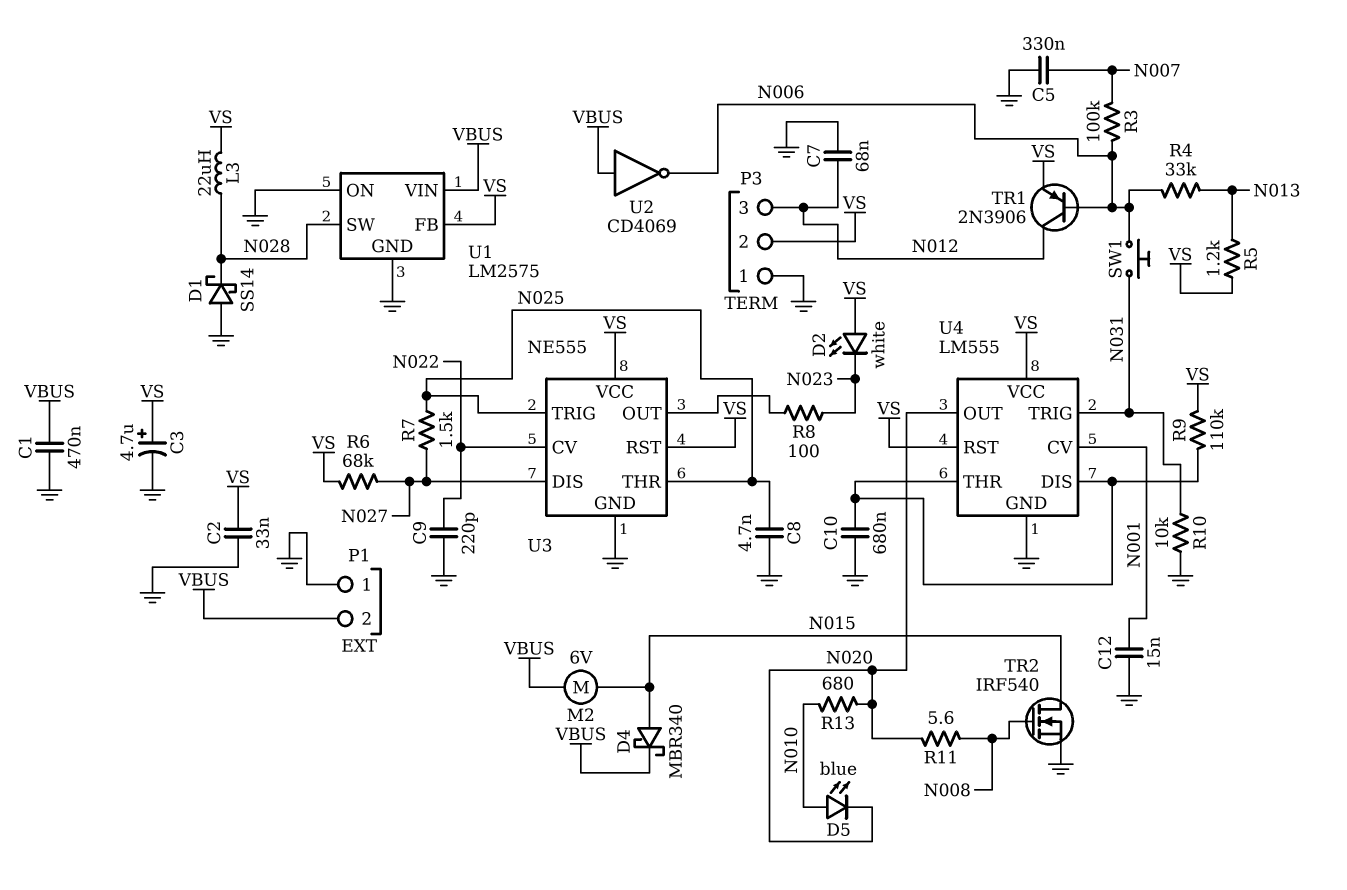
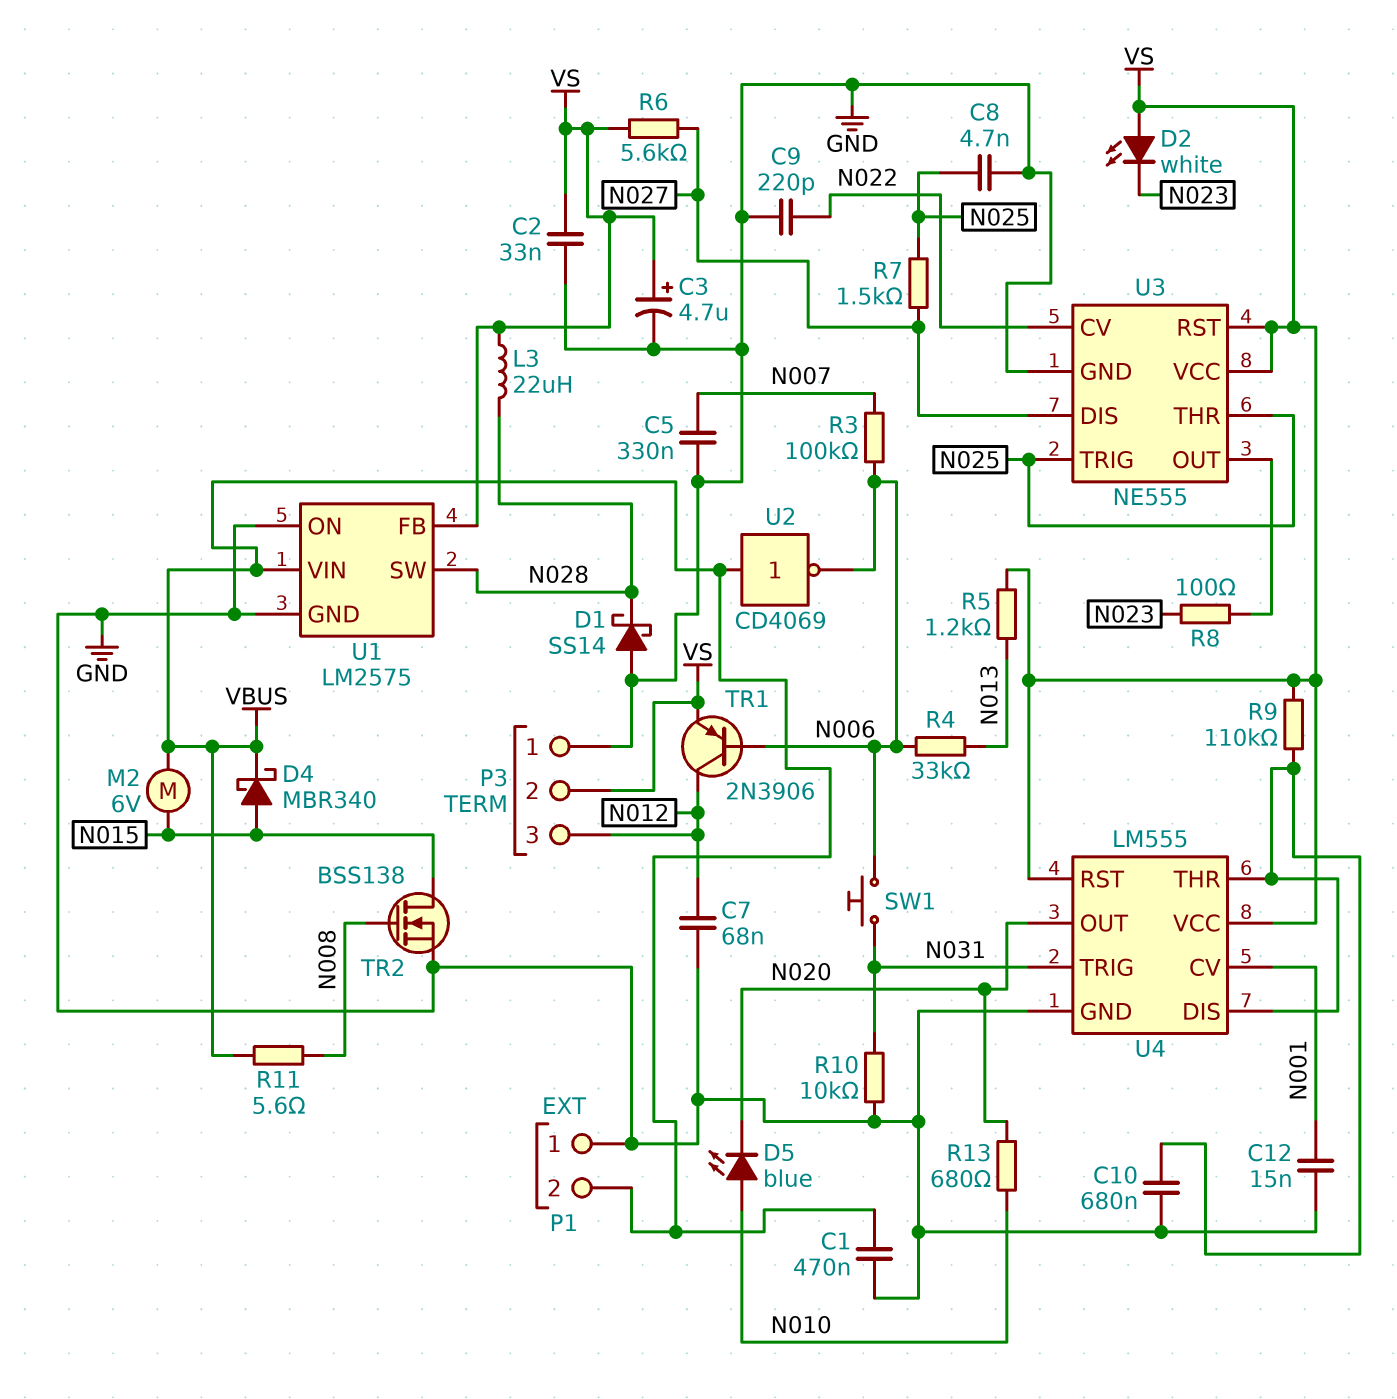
R6: 68k (N027, VS) -> 5.6k (N027, VS)
R11: 5.6 (N008, N020) -> 5.6 (N008, VBUS)
TR2: NMOS IRF540 (G N008, D N015, S GND) -> NMOS BSS138 (G N008, D N015, S GND)

